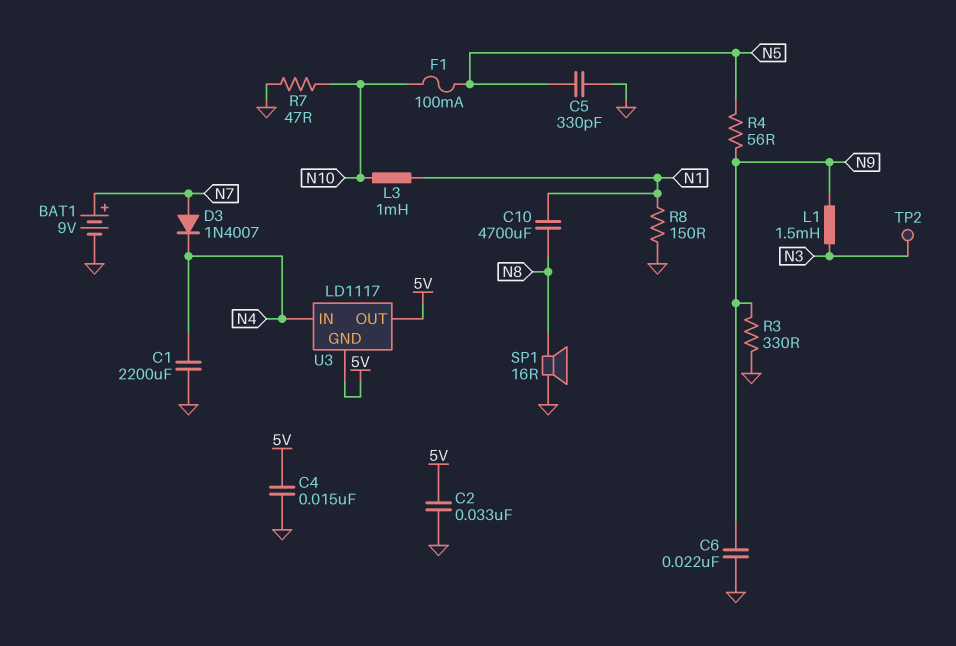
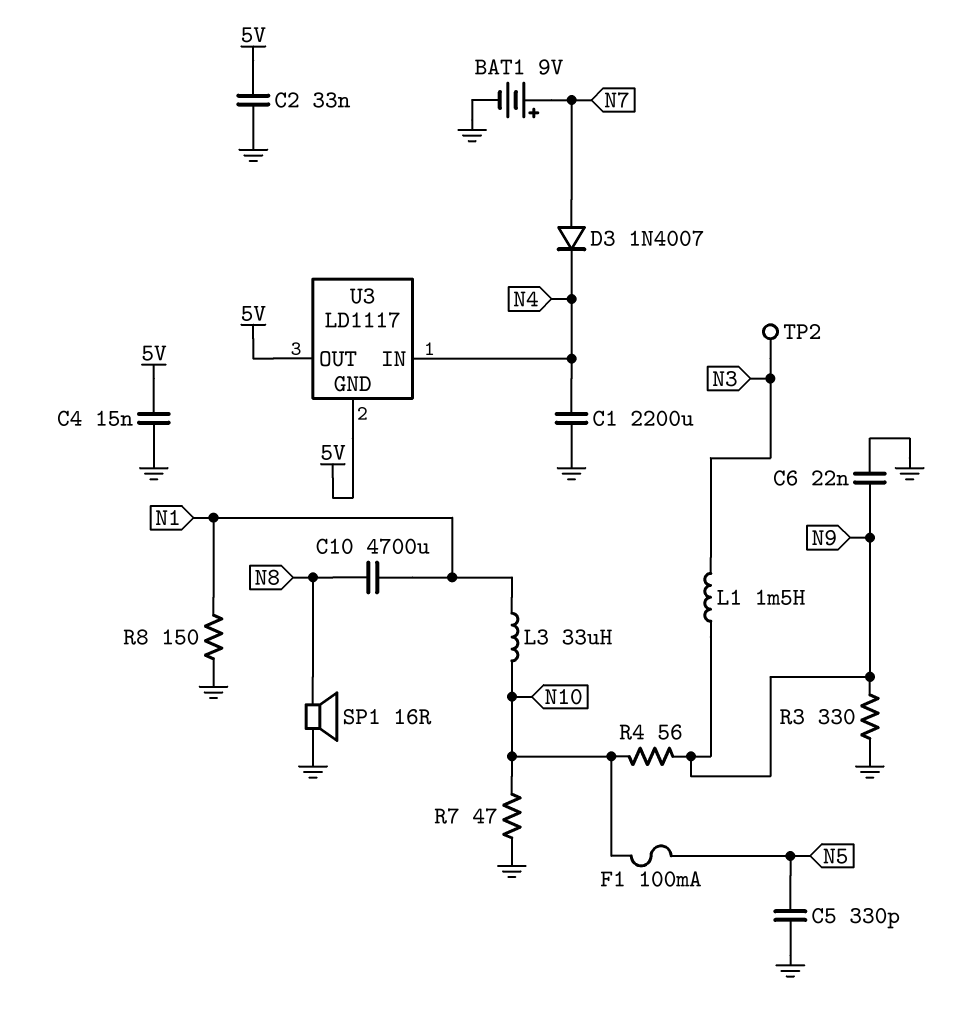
L3: 1mH (N1, N10) -> 33uH (N1, N10)
R4: 56 (N5, N9) -> 56 (N9, N10)

